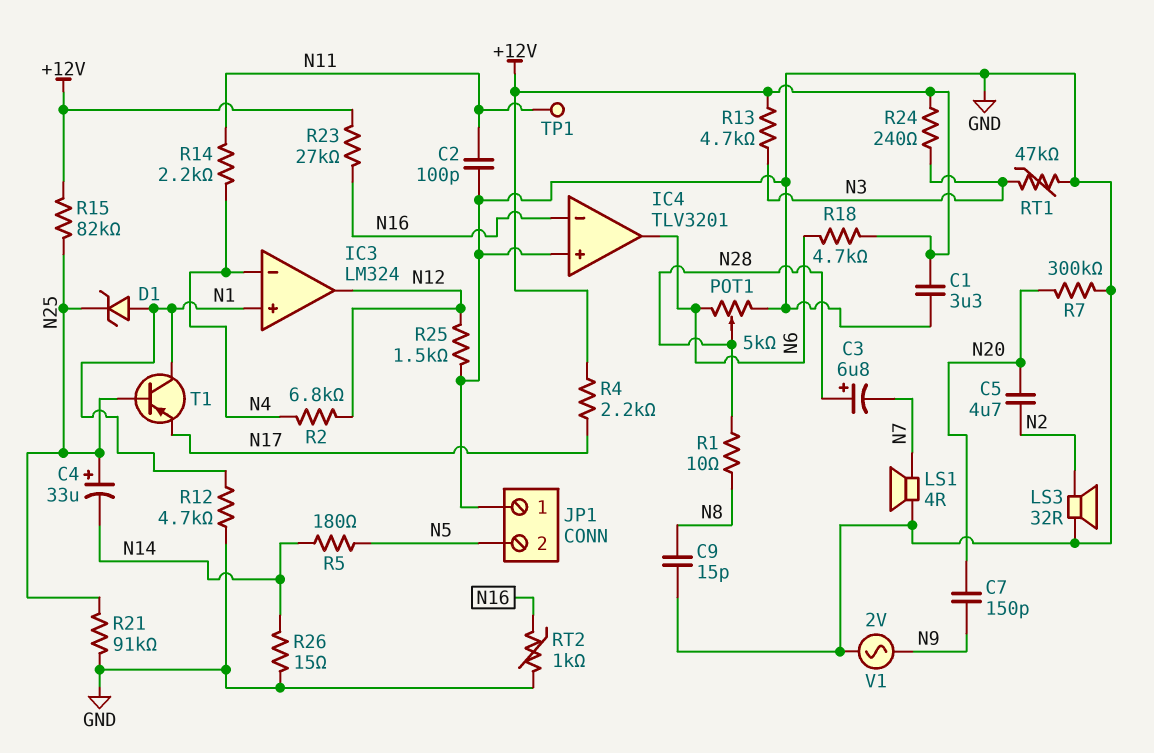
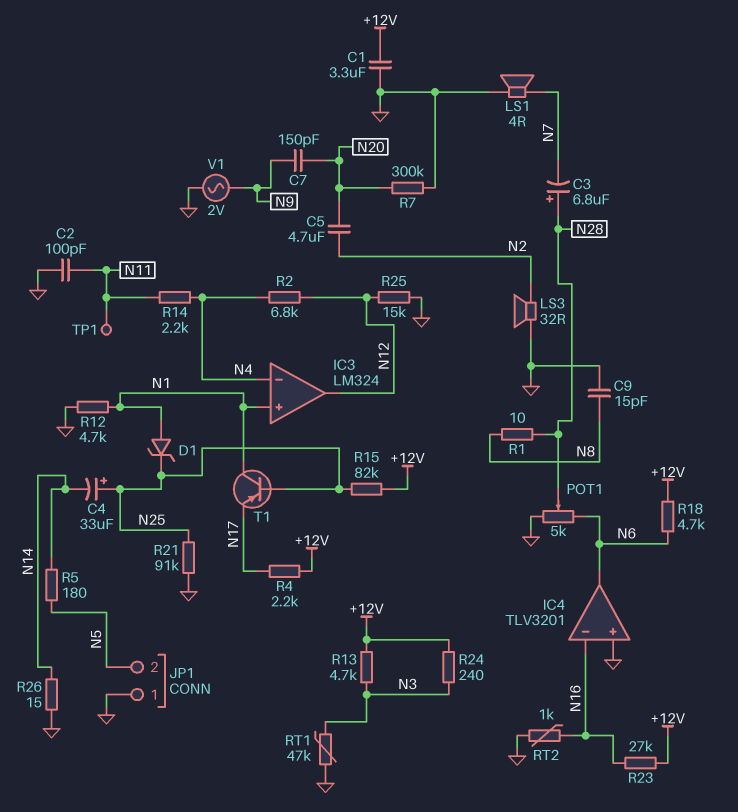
R25: 1.5k (GND, N12) -> 15k (GND, N12)

